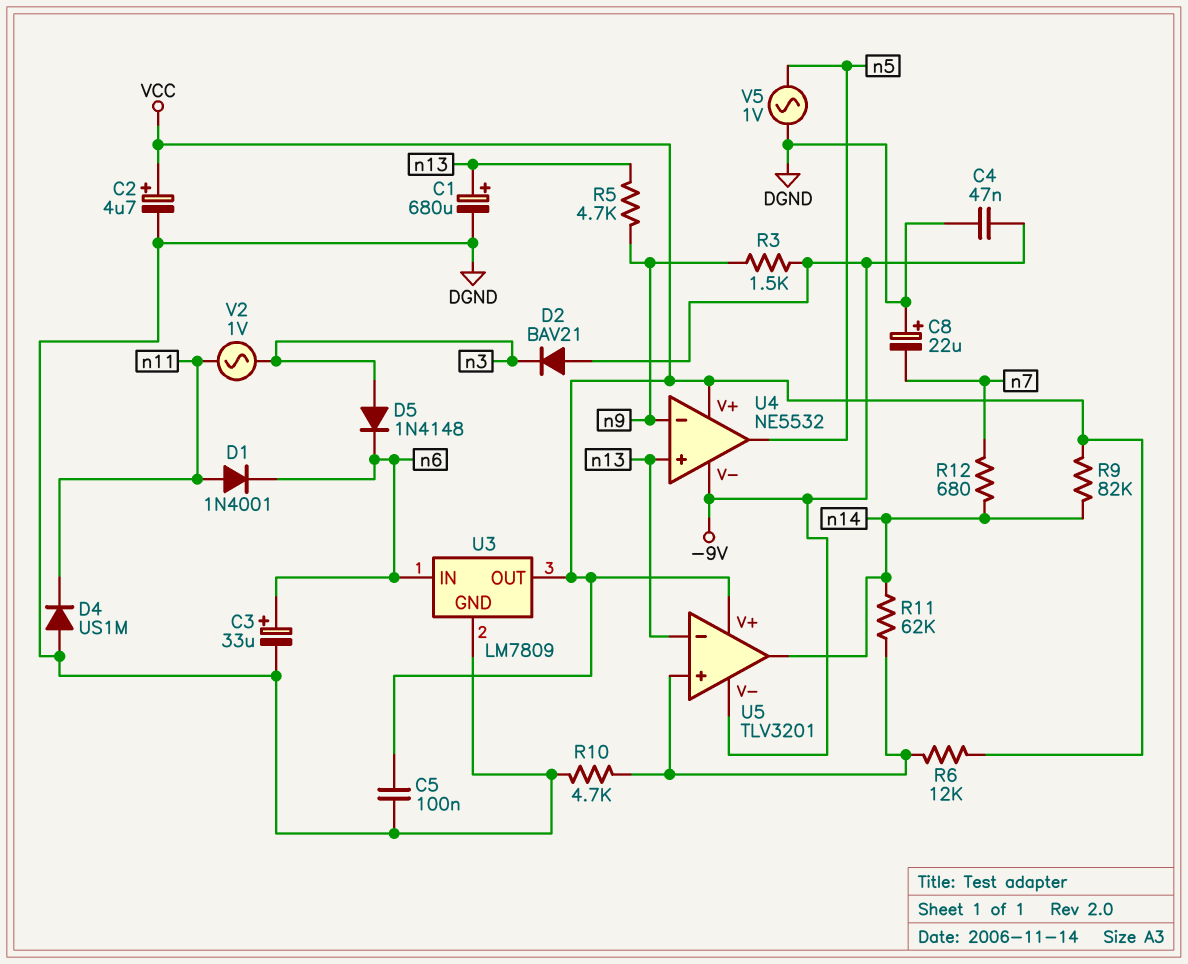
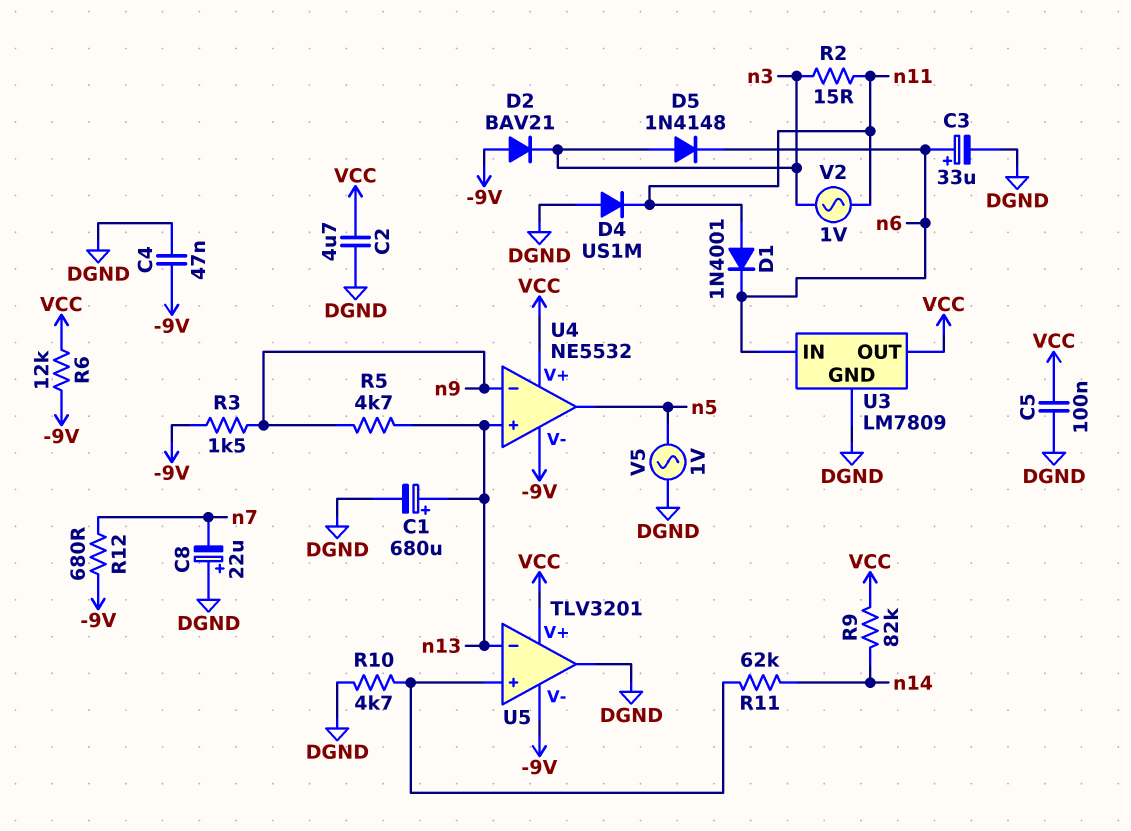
C2: 4.7uF (plus VCC, minus DGND) -> 4.7uF (DGND, VCC)
R2: none -> 15 (n3, n11)
R6: 12k (U5/in+, VCC) -> 12k (-9V, VCC)
R12: 680 (n7, n14) -> 680 (-9V, n7)
U5 pin out: n14 -> DGND

